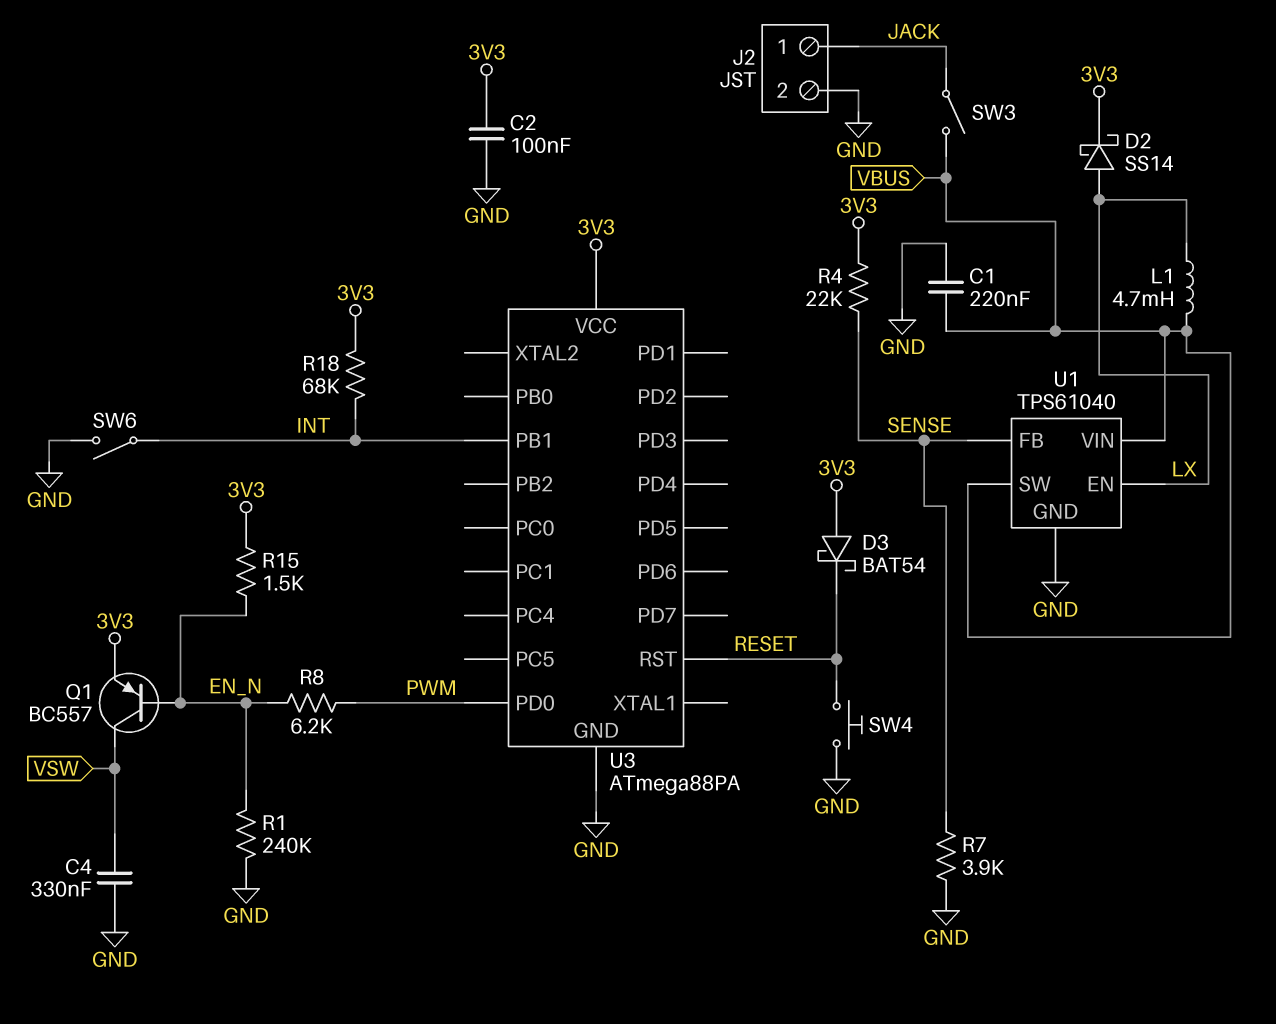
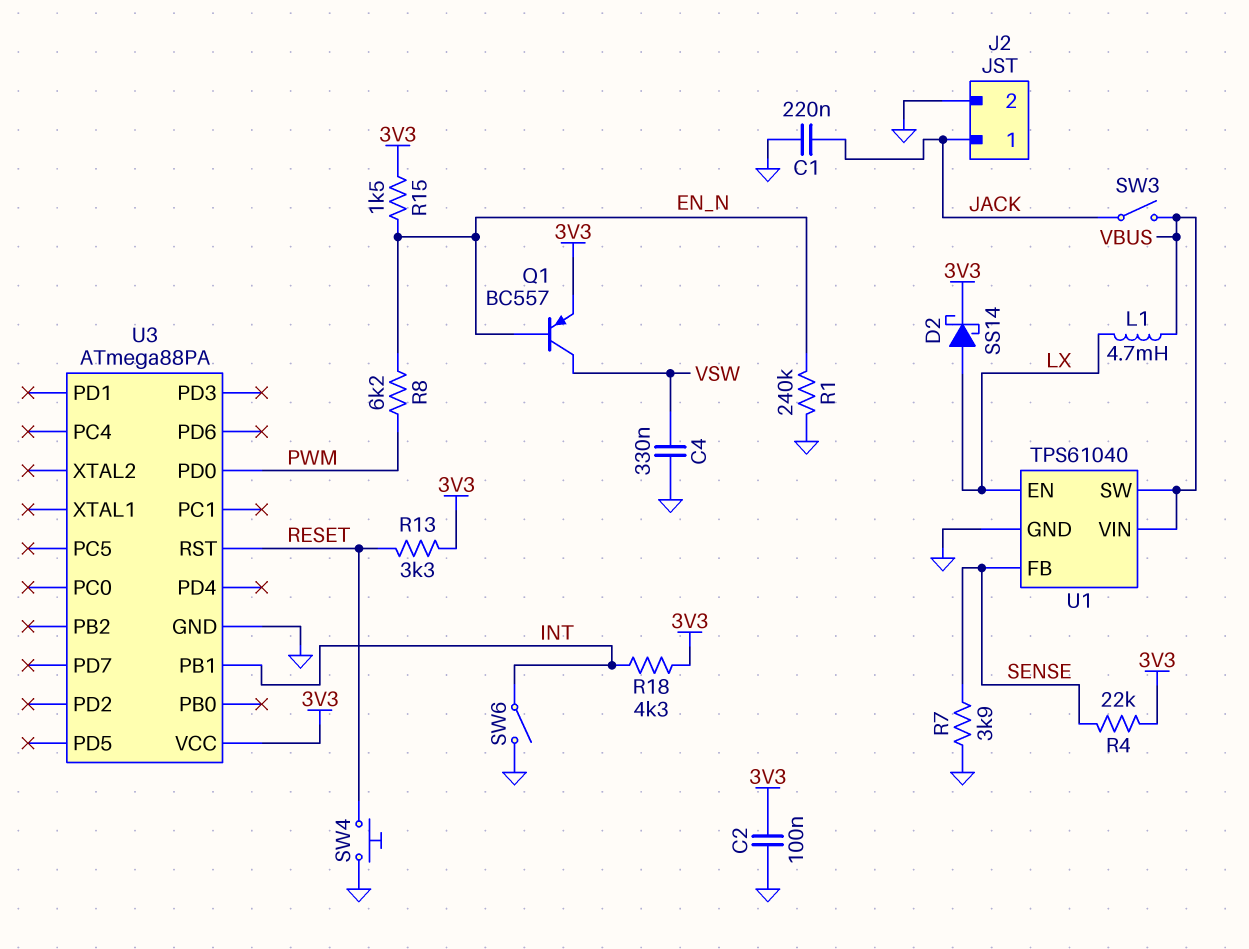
C1: 220nF (GND, VBUS) -> 220nF (GND, JACK)
D3: schottky BAT54 (A 3V3, K RESET) -> none
R13: none -> 3.3k (3V3, RESET)
R18: 68k (3V3, INT) -> 4.3k (3V3, INT)

